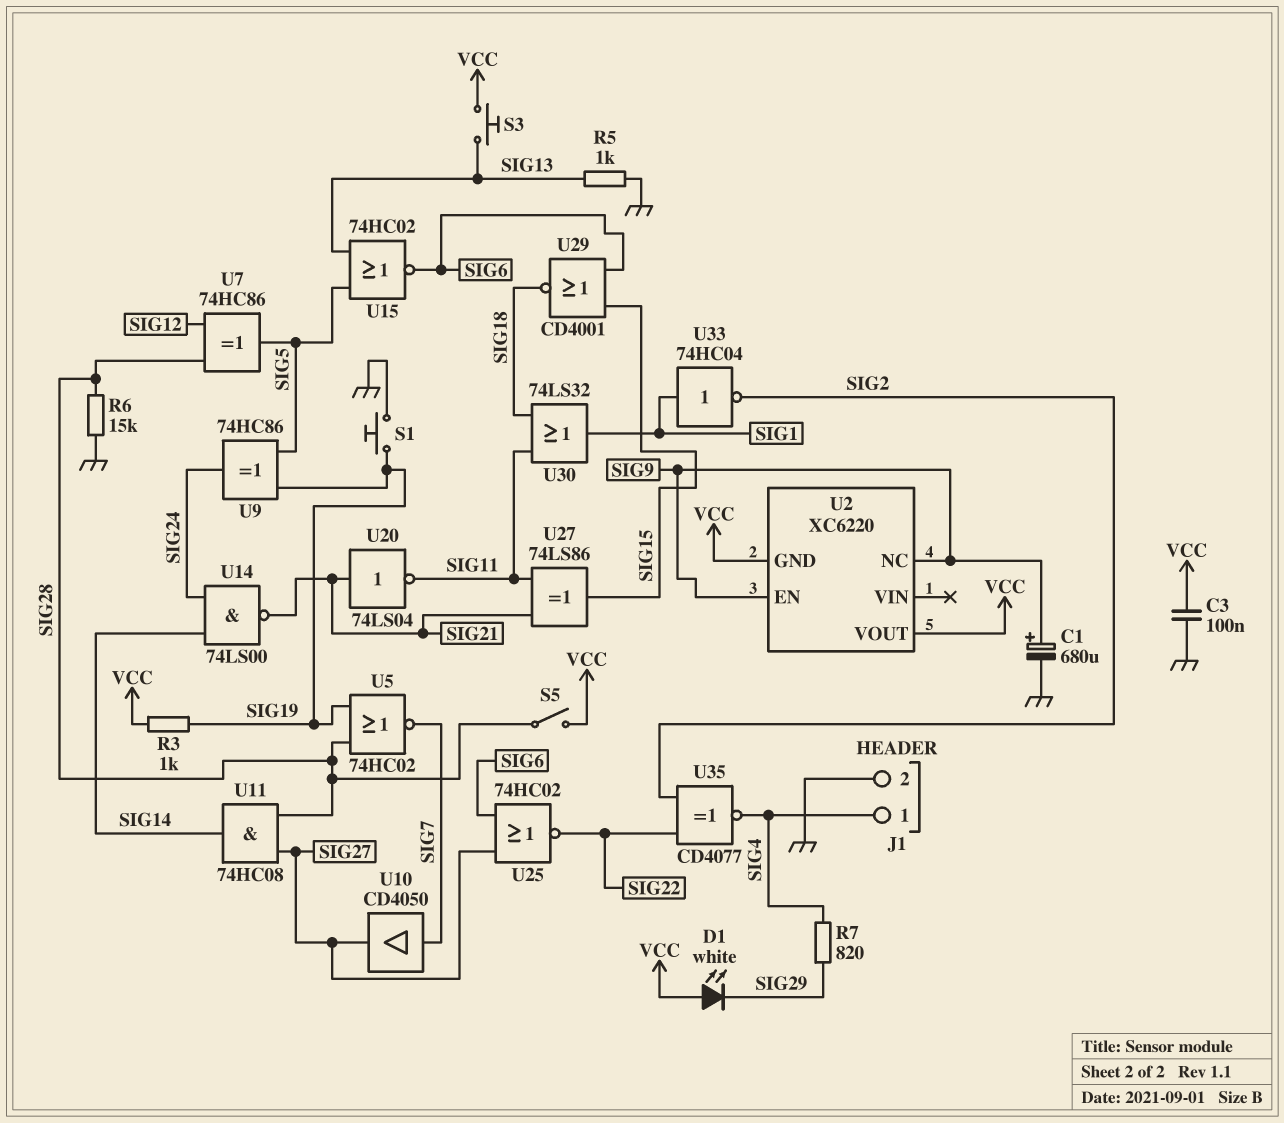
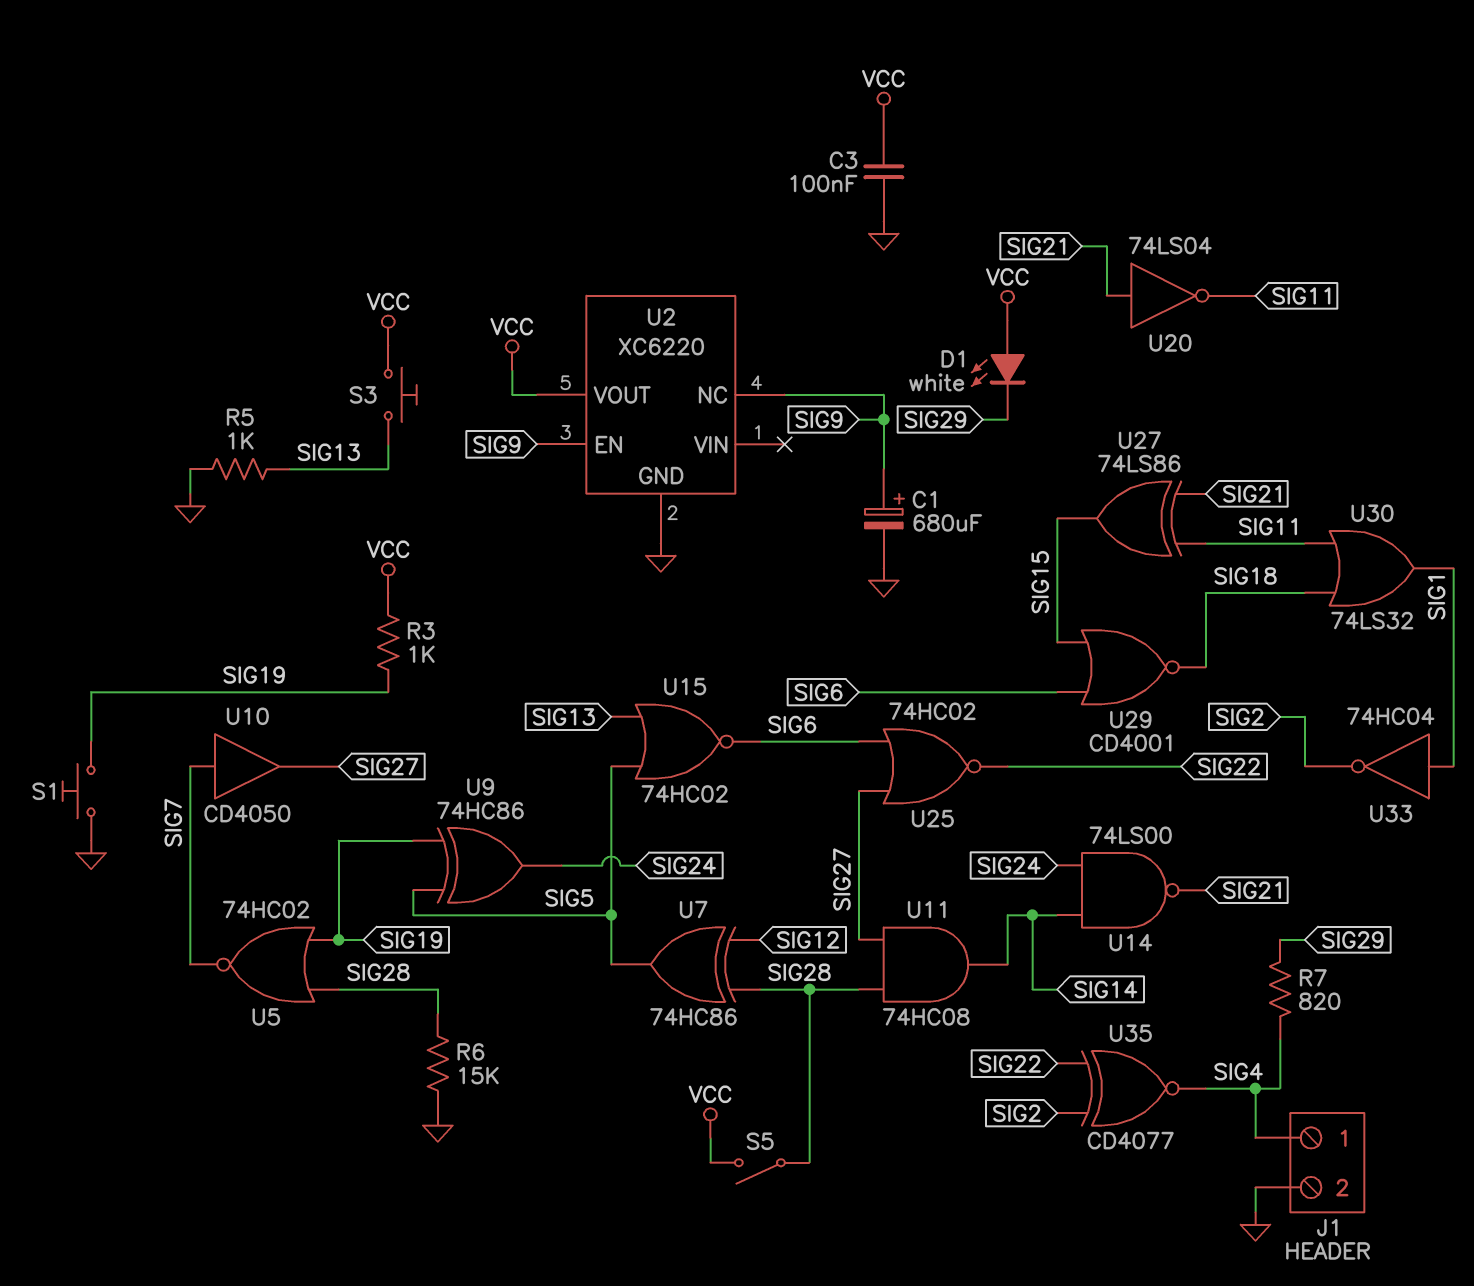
U2 pin GND: VCC -> GND

